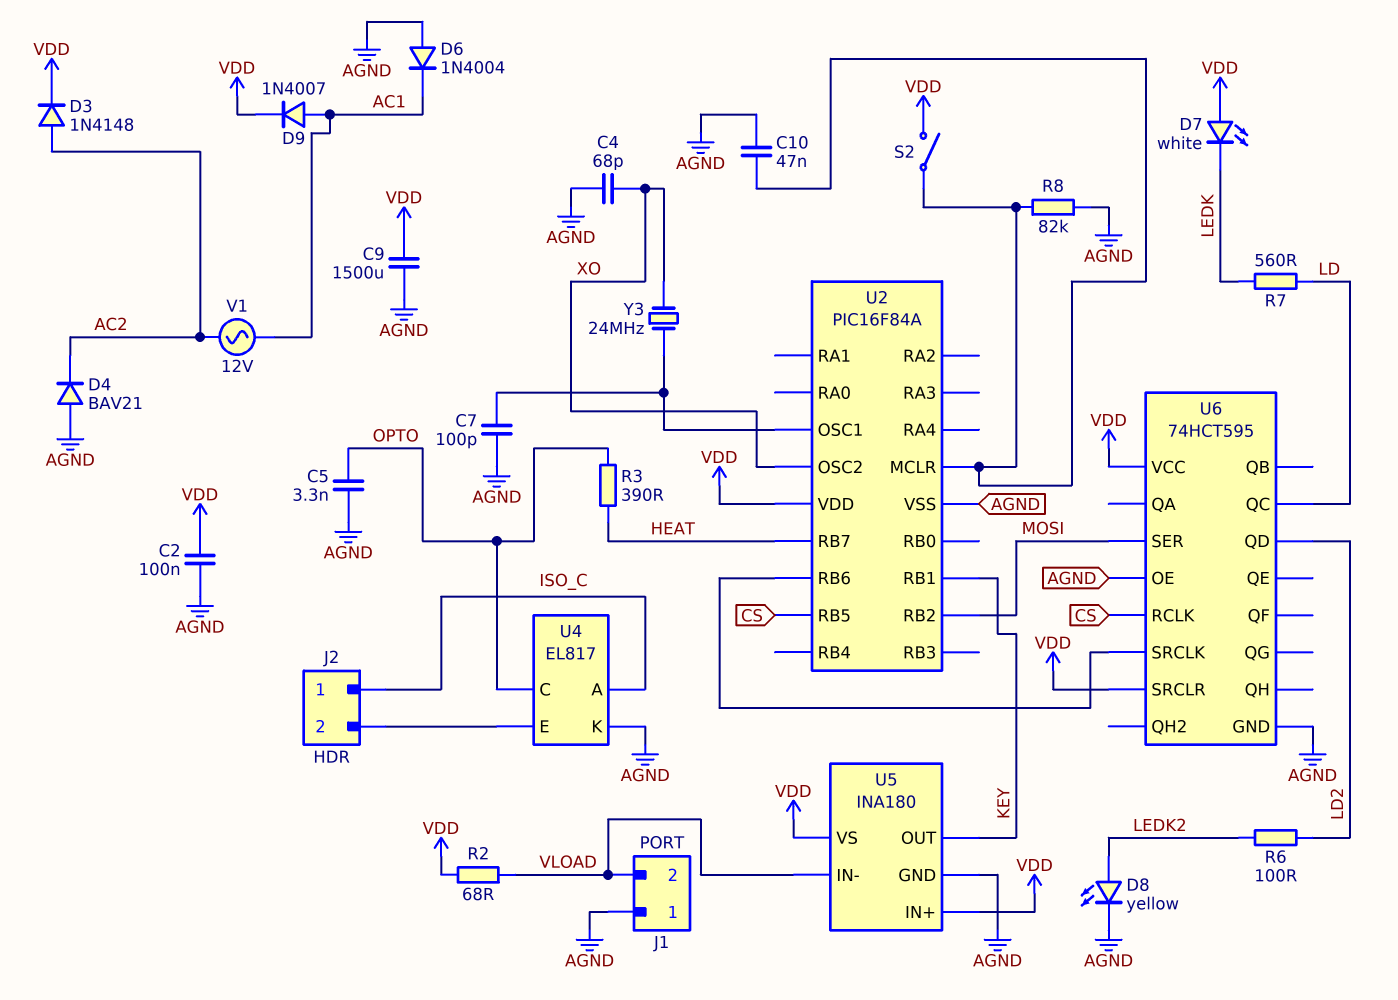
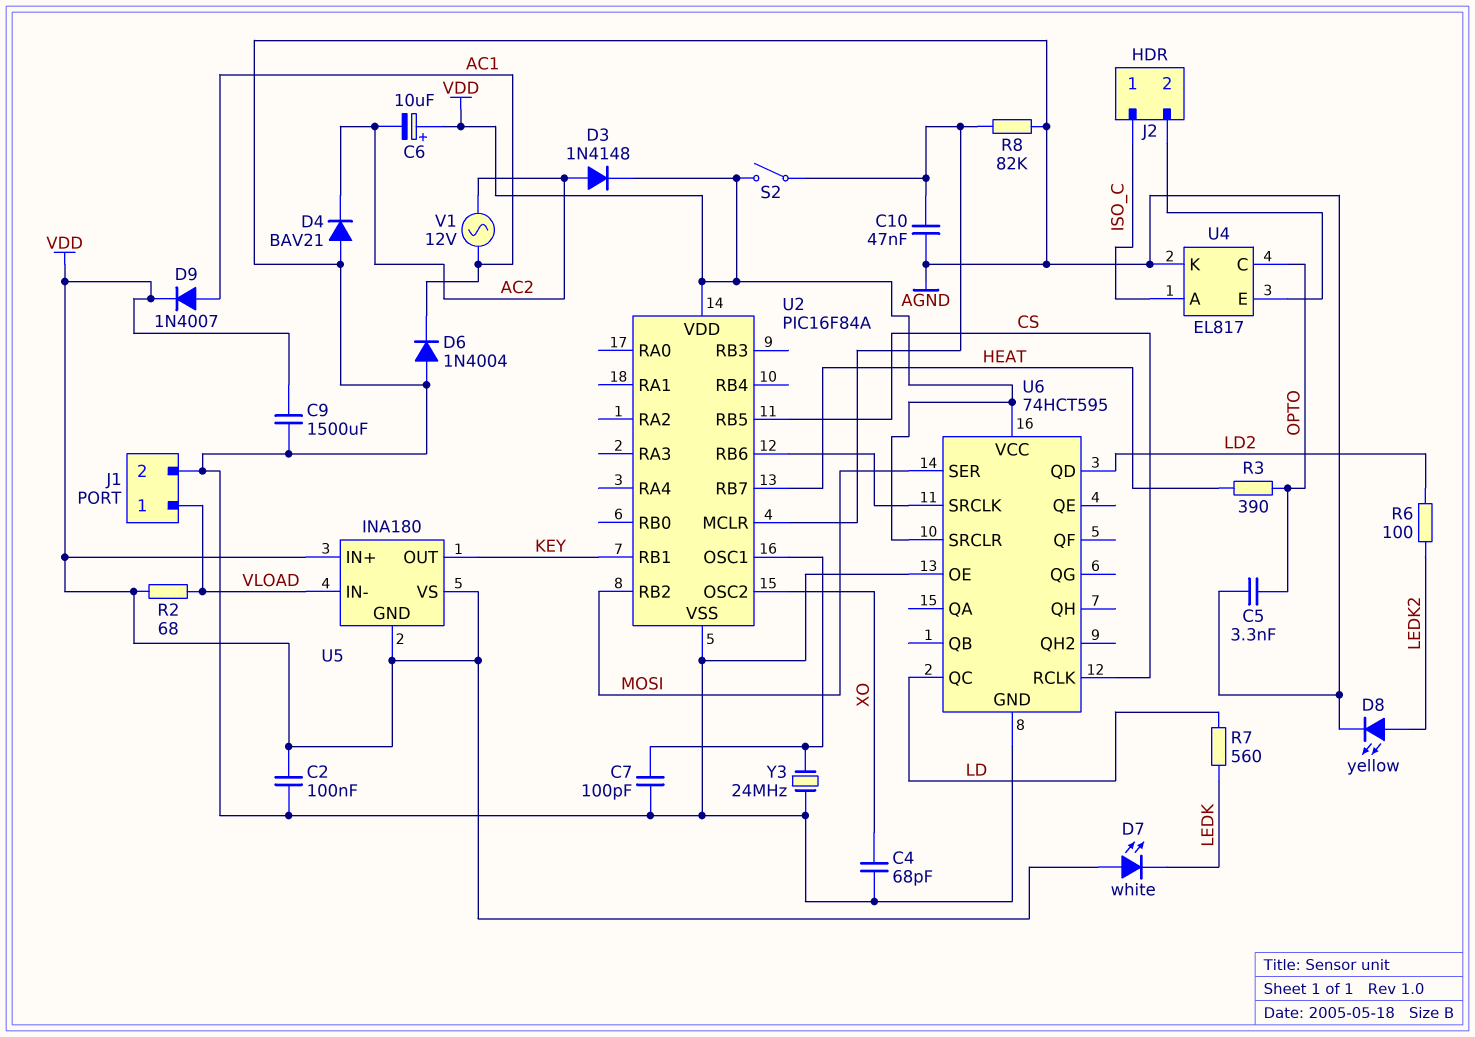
C6: none -> 10uF (plus VDD, minus AC2)
J1 pin 1: AGND -> VLOAD
J1 pin 2: VLOAD -> AGND
U5 pin GND: AGND -> VDD
Y3: 24MHz (U2/OSC1, XO) -> 24MHz (AGND, U2/OSC1)

